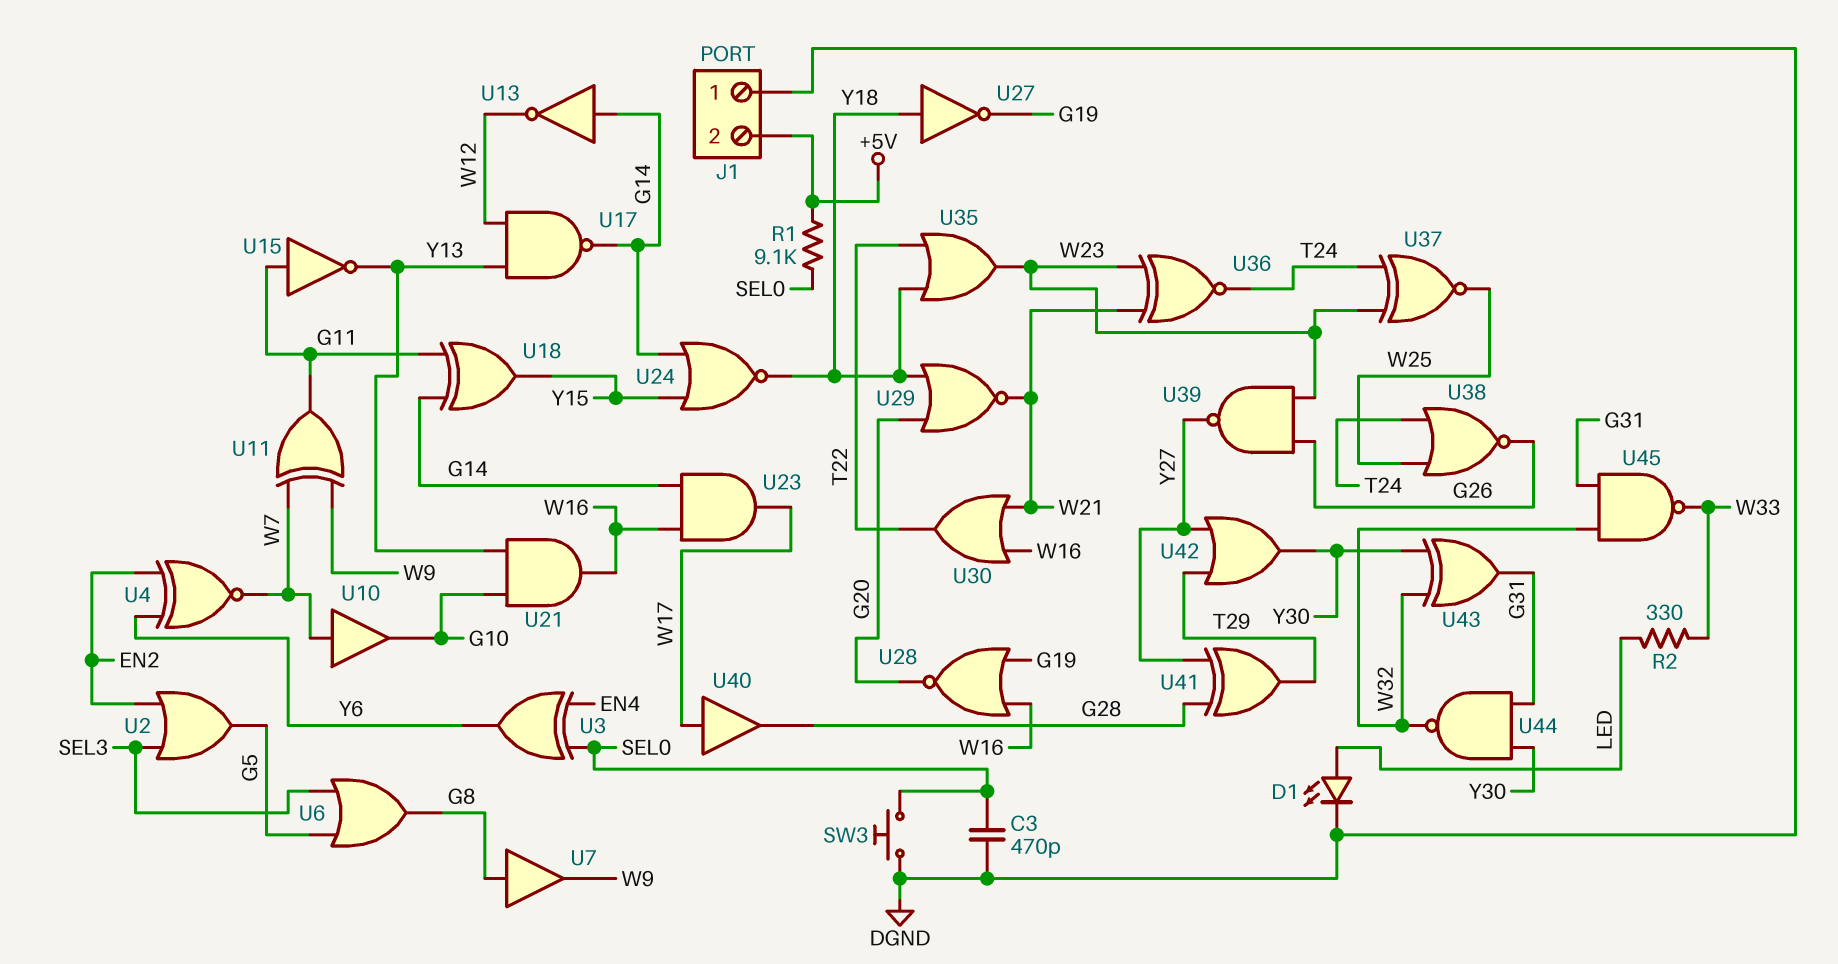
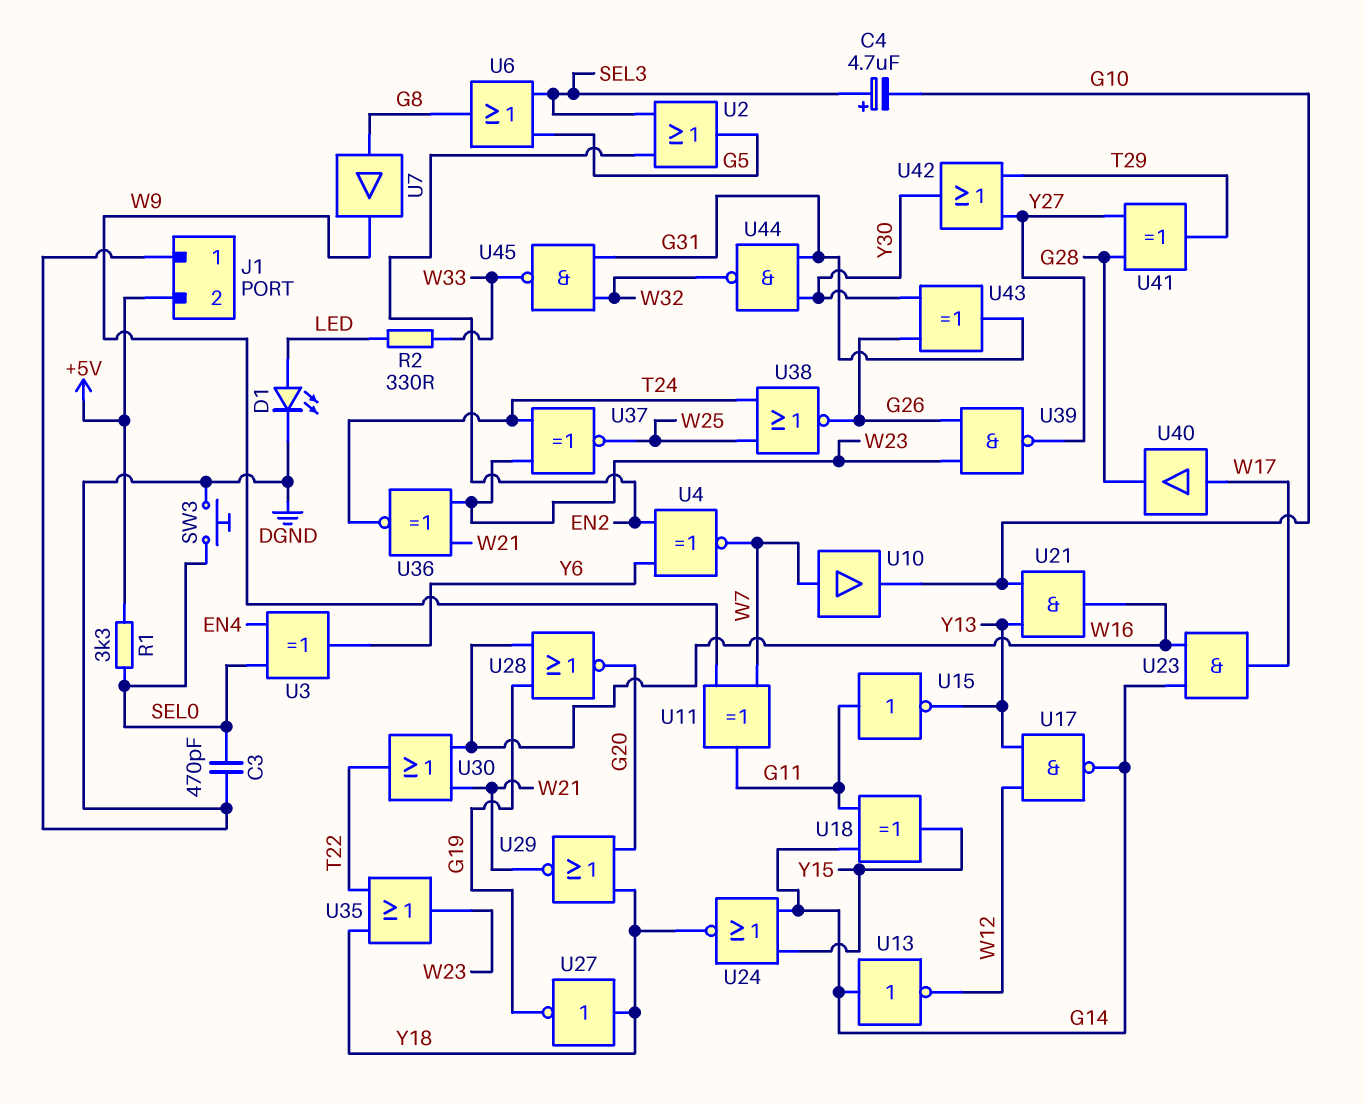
C4: none -> 4.7uF (plus SEL3, minus G10)
R1: 9.1k (+5V, SEL0) -> 3.3k (+5V, SEL0)
U43: XOR (in W32, in Y30, out G31) -> XOR (in G26, in Y30, out G31)

